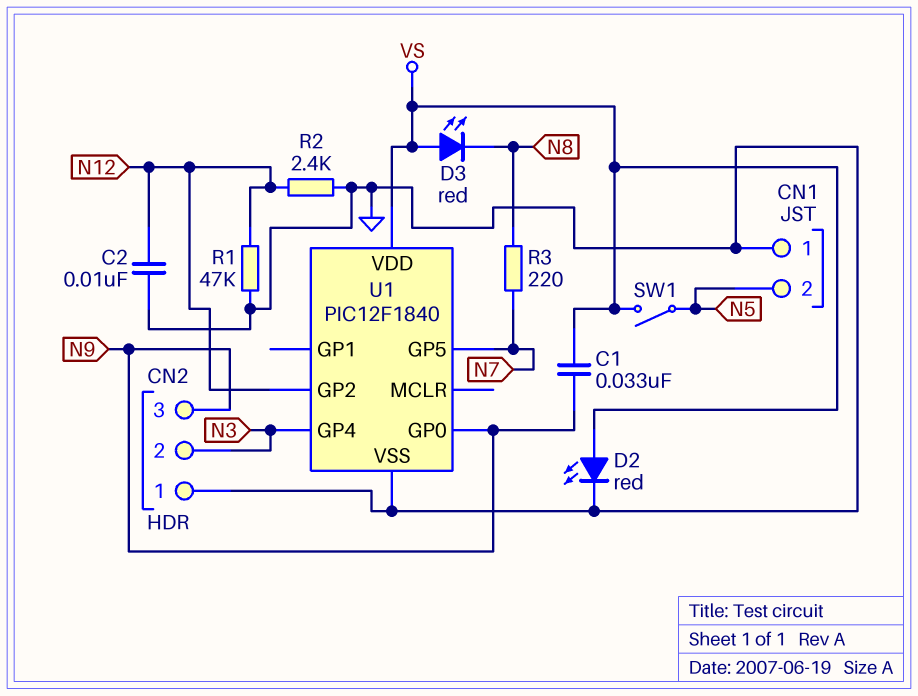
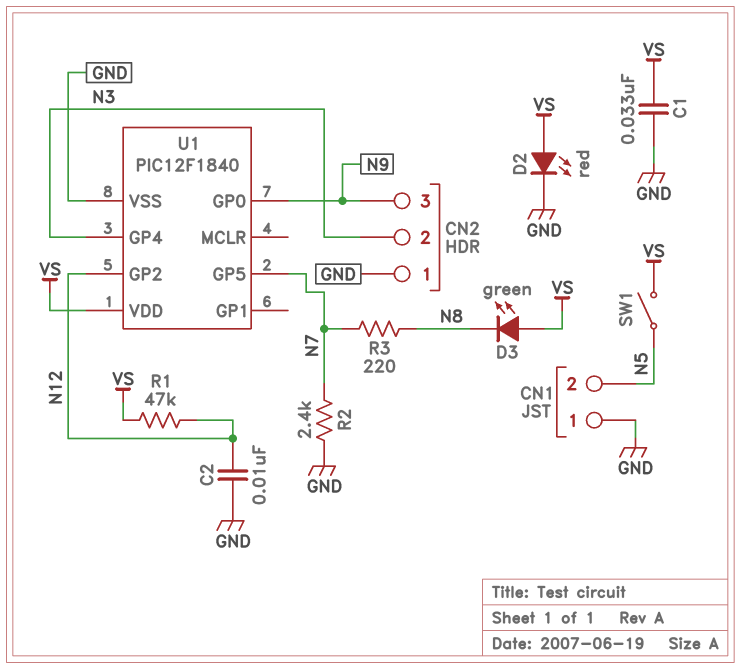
C1: 33nF (N9, VS) -> 33nF (GND, VS)
D3: LED red (A VS, K N8) -> LED green (A VS, K N8)
R1: 47k (GND, N12) -> 47k (N12, VS)
R2: 2.4k (GND, N12) -> 2.4k (GND, N7)

